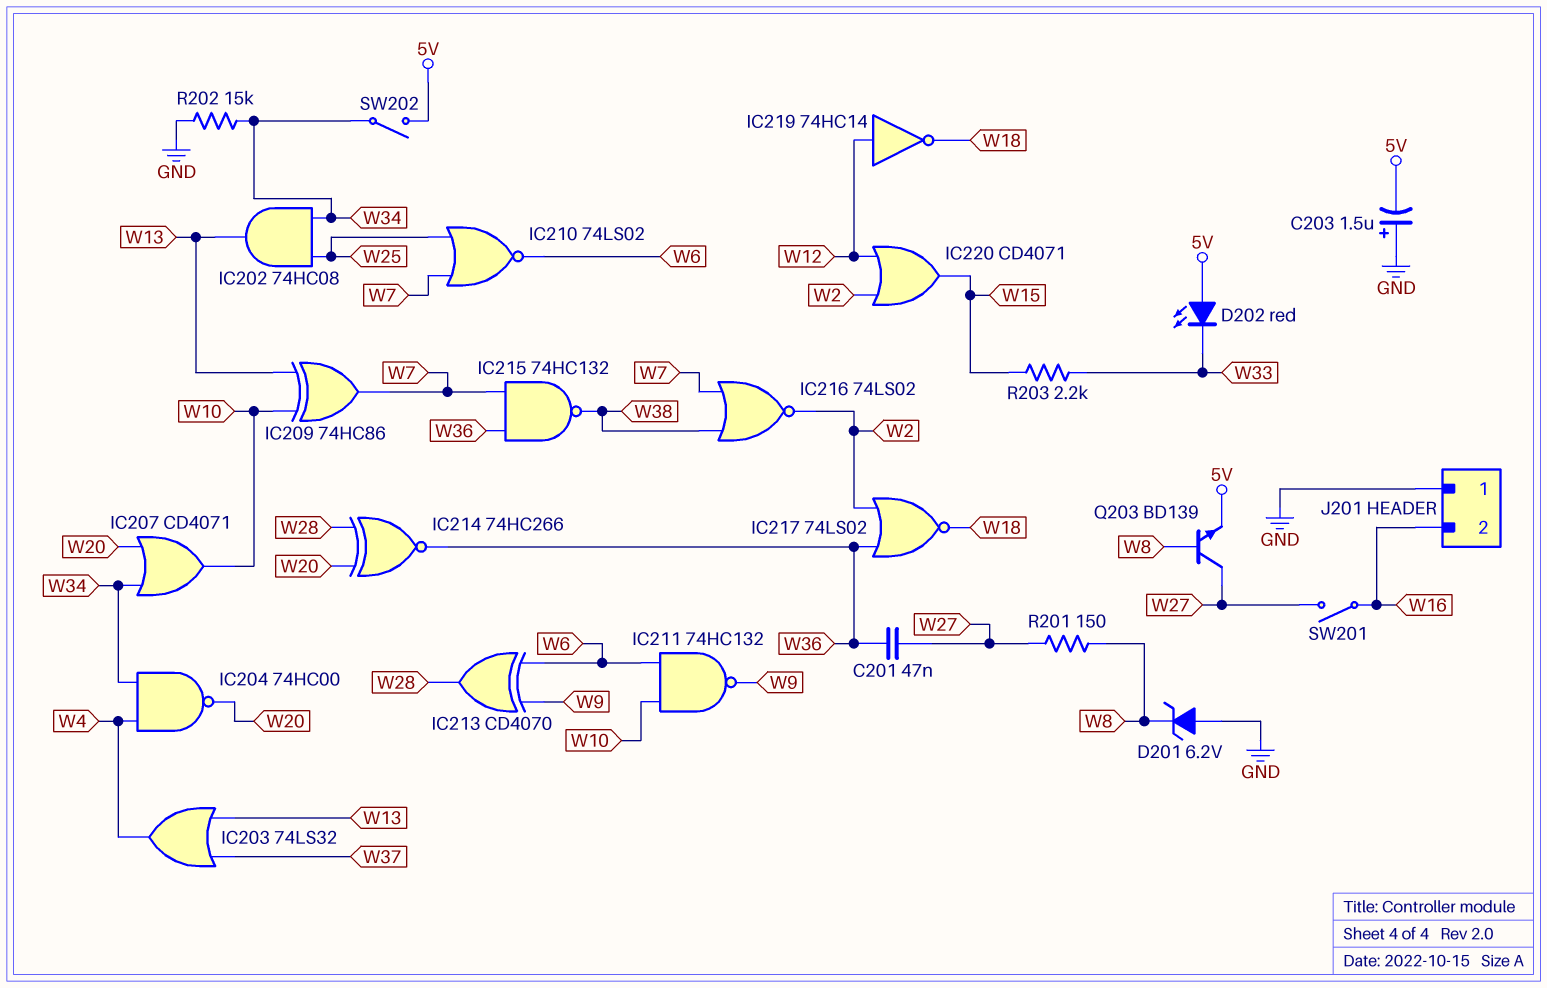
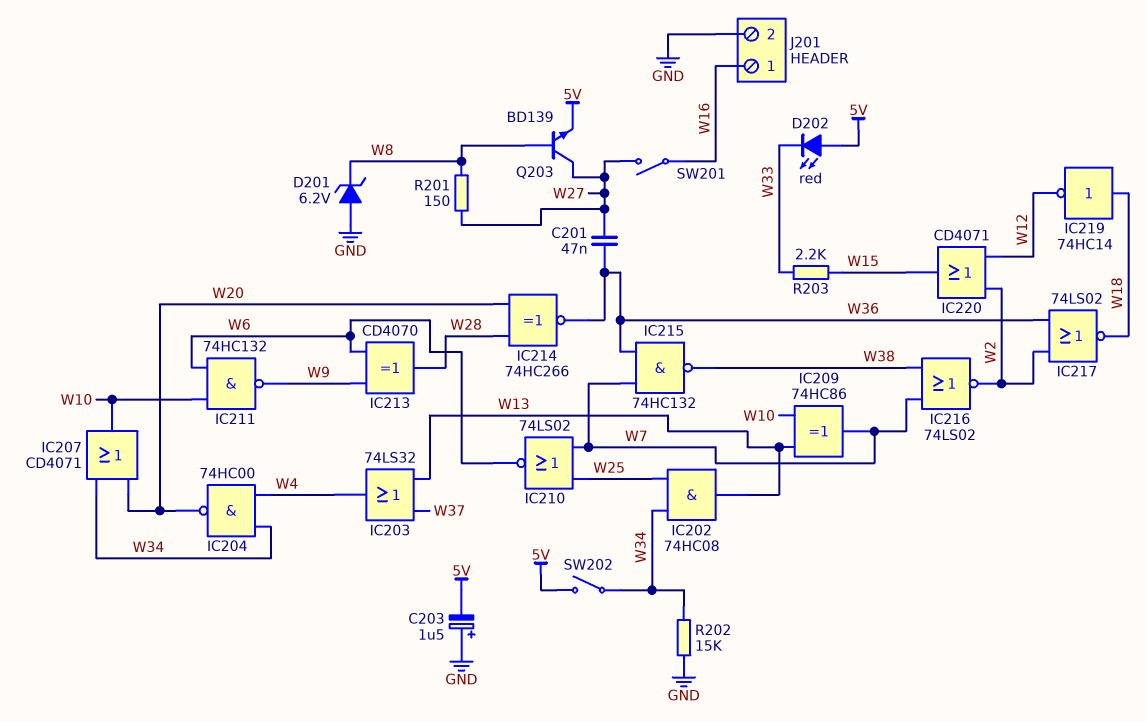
IC219: NOT 74HC14 (in W12, out W18) -> NOT 74HC14 (in W18, out W12)
J201 pin 1: GND -> W16
J201 pin 2: W16 -> GND

